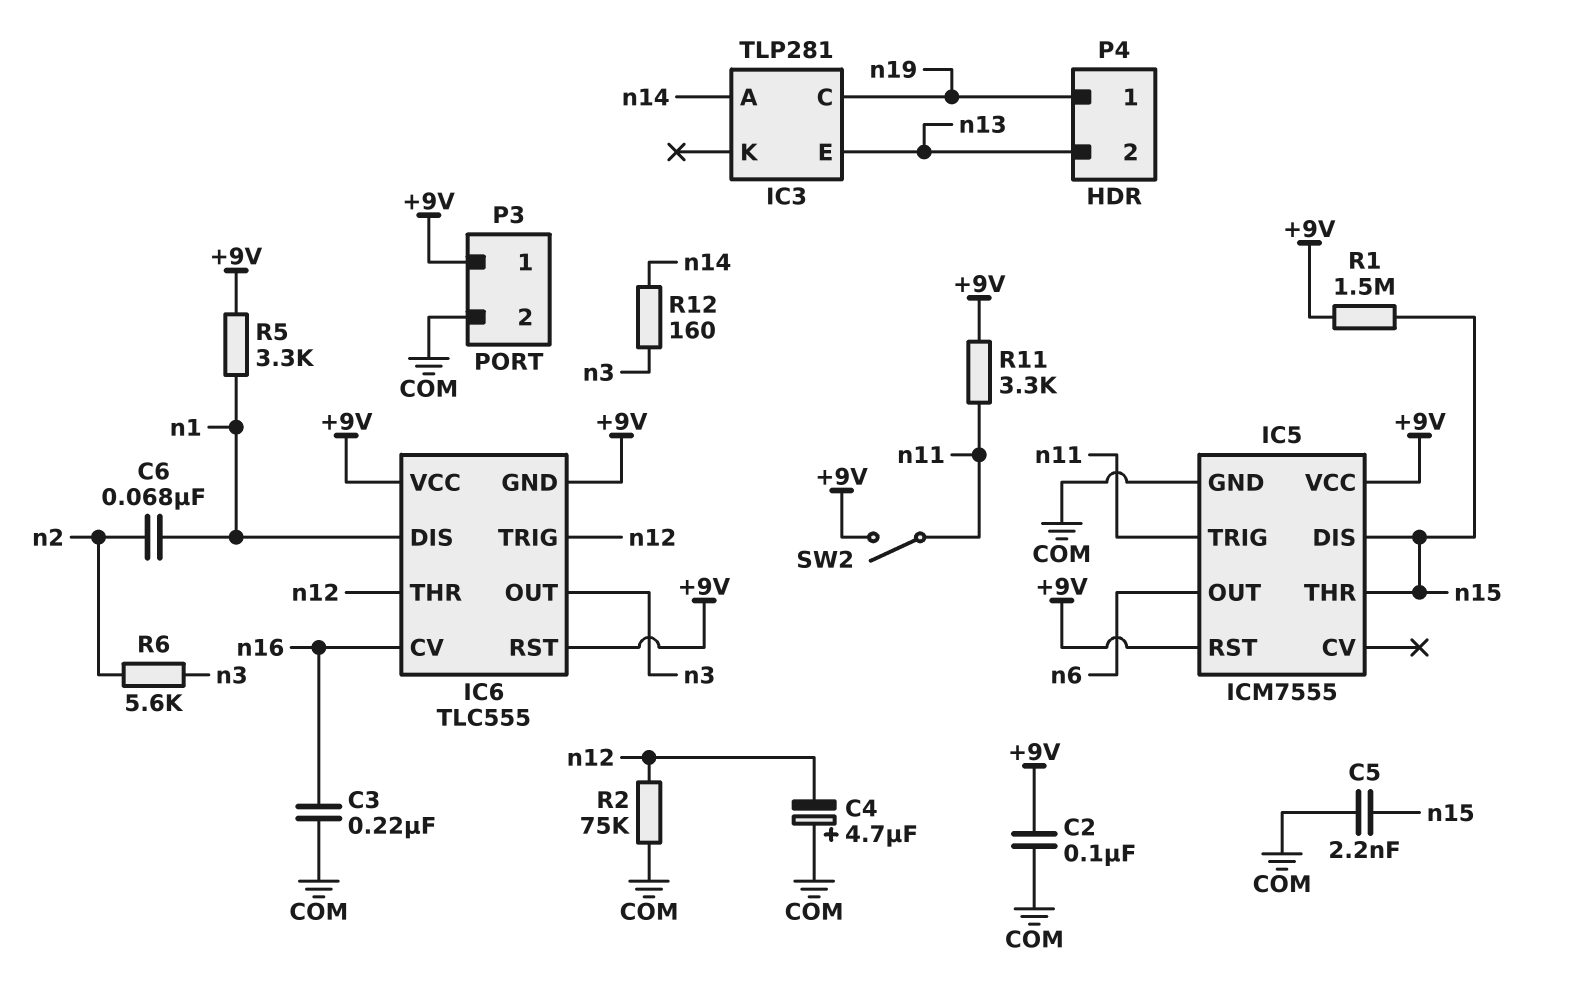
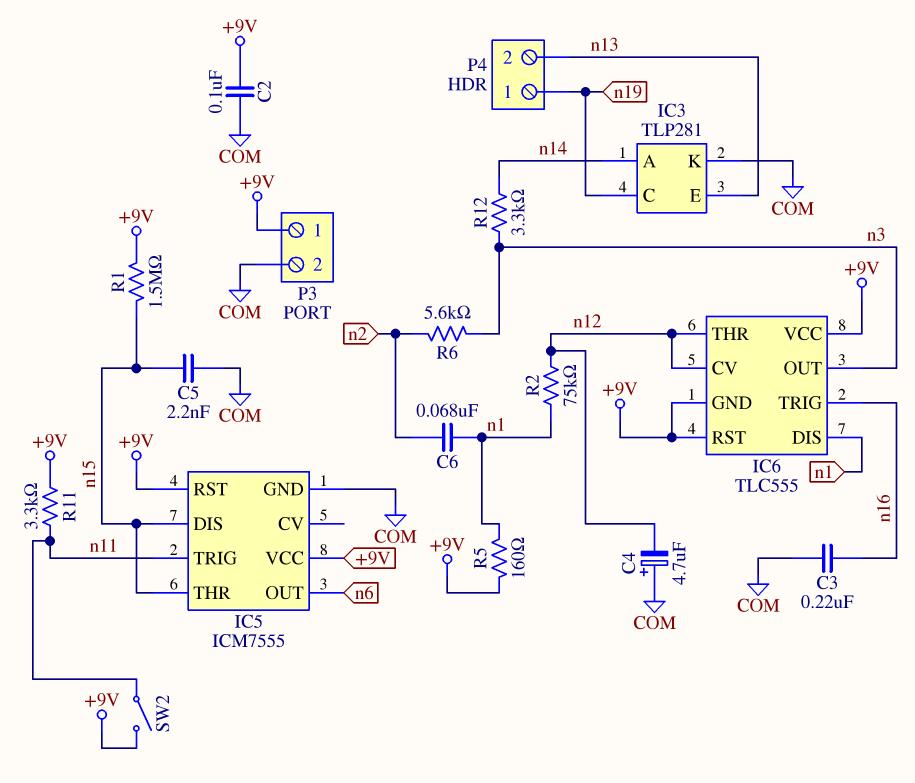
IC3 pin K: none -> COM
IC6 pin CV: n16 -> n12
IC6 pin TRIG: n12 -> n16
R2: 75k (COM, n12) -> 75k (n1, n12)
R5: 3.3k (+9V, n1) -> 160 (+9V, n1)
R12: 160 (n3, n14) -> 3.3k (n3, n14)

